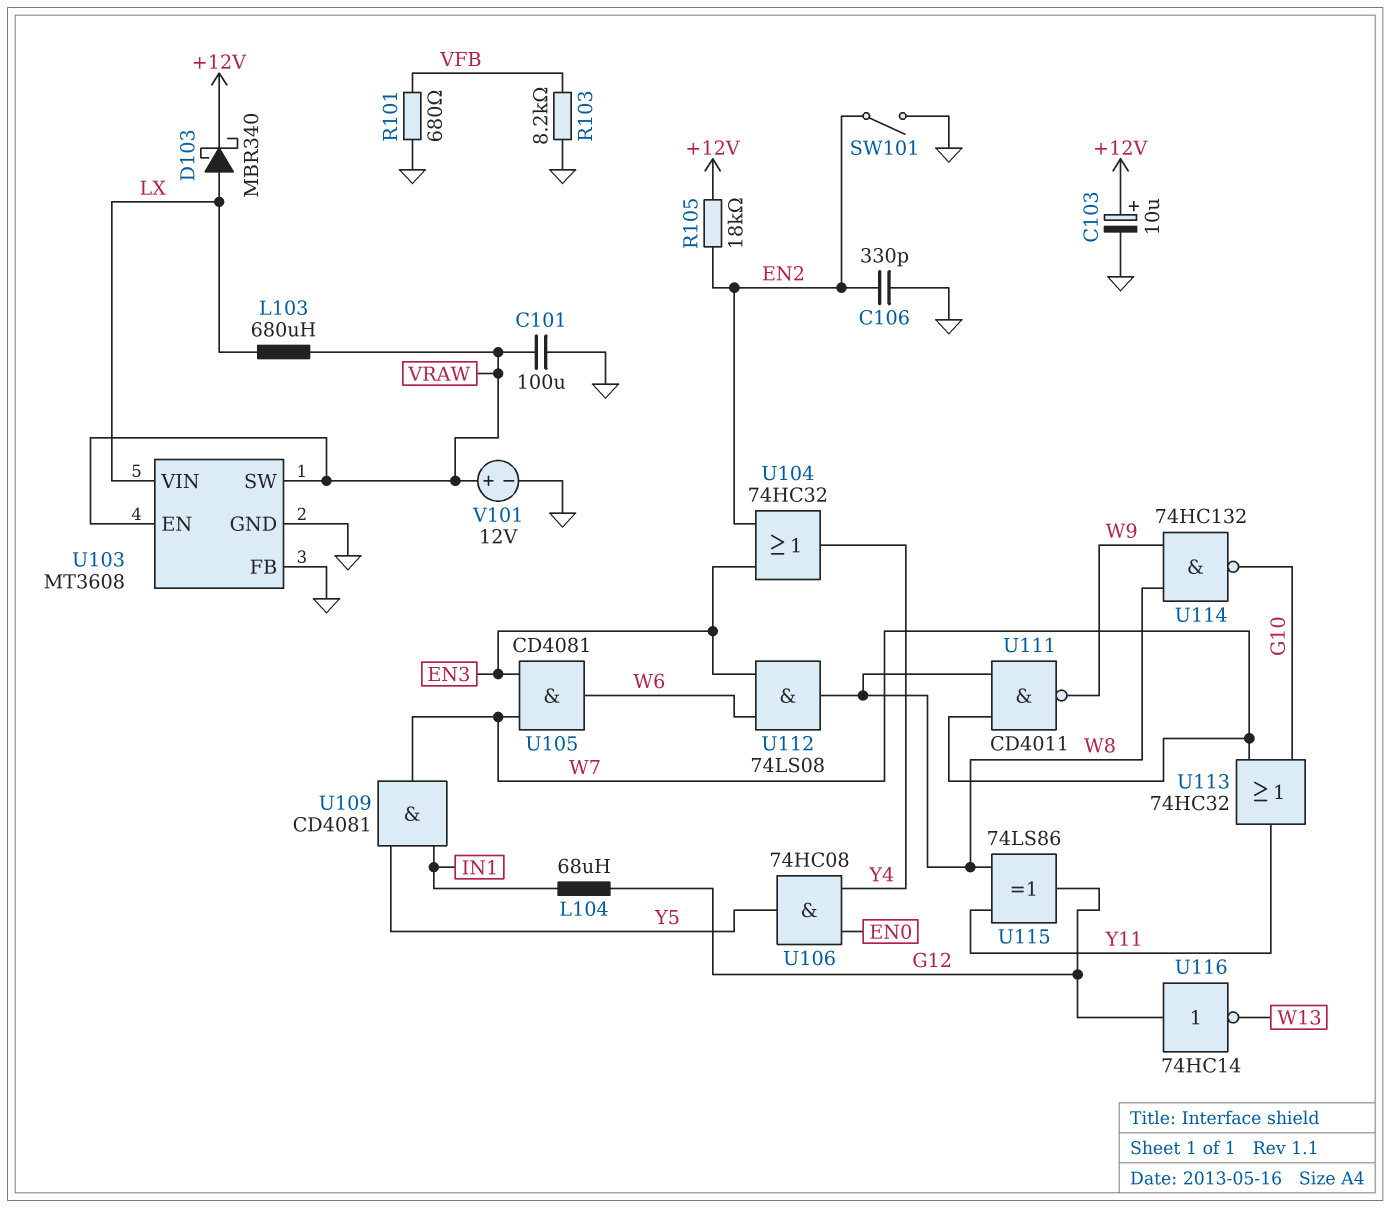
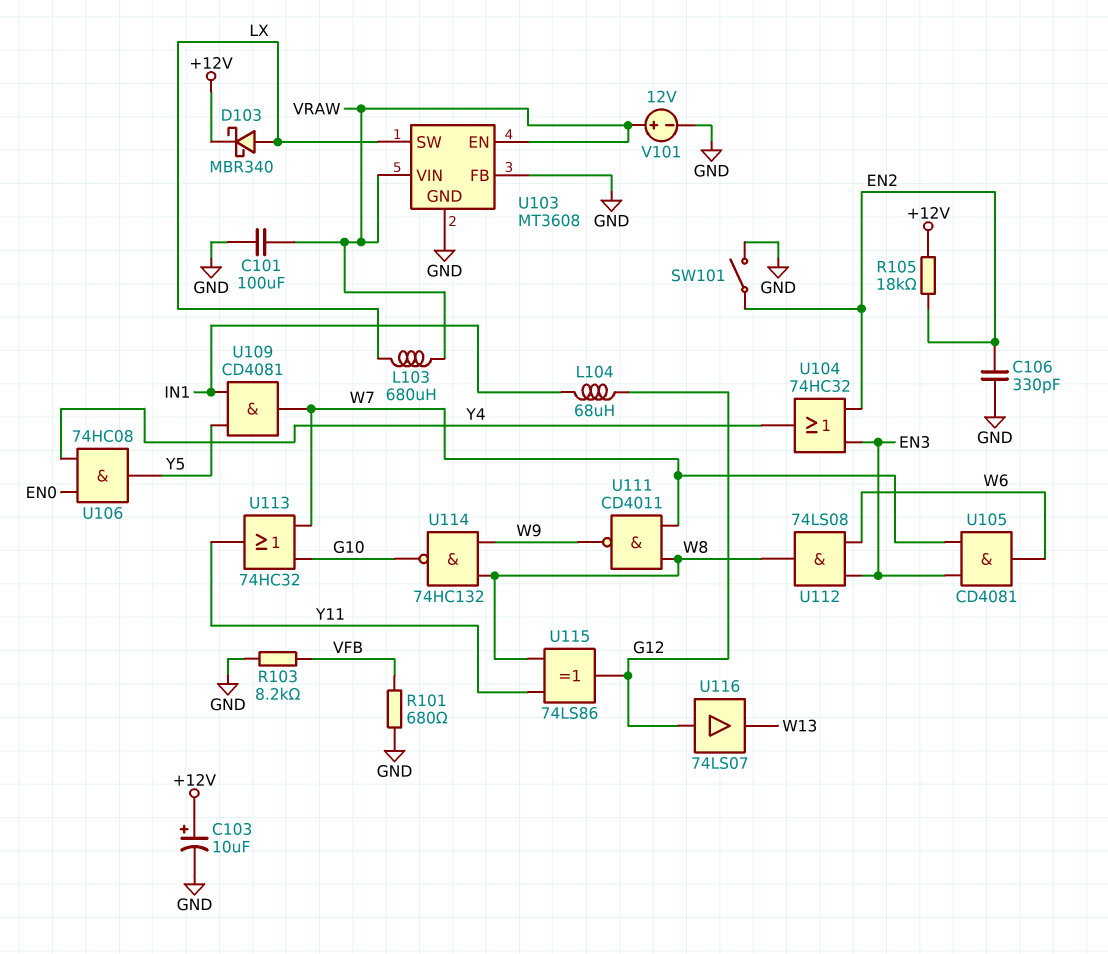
U103 pin SW: VRAW -> LX
U103 pin VIN: LX -> VRAW
U116: NOT 74HC14 (in G12, out W13) -> buffer 74LS07 (in G12, out W13)

